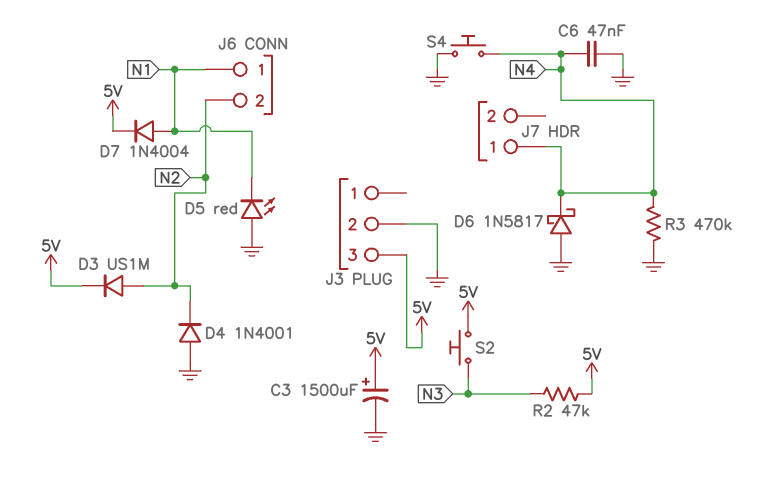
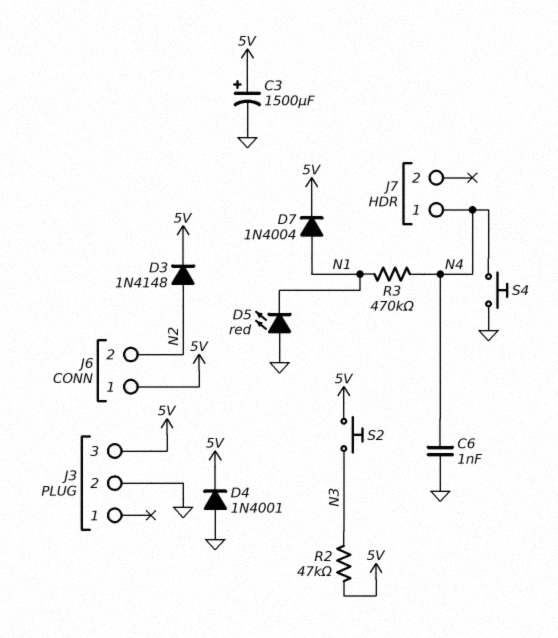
C6: 47nF (GND, N4) -> 1nF (GND, N4)
D3: diode US1M (A N2, K 5V) -> diode 1N4148 (A N2, K 5V)
D4: diode 1N4001 (A GND, K N2) -> diode 1N4001 (A GND, K 5V)
D6: schottky 1N5817 (A GND, K N4) -> none
J6 pin 1: N1 -> 5V
R3: 470k (GND, N4) -> 470k (N1, N4)

